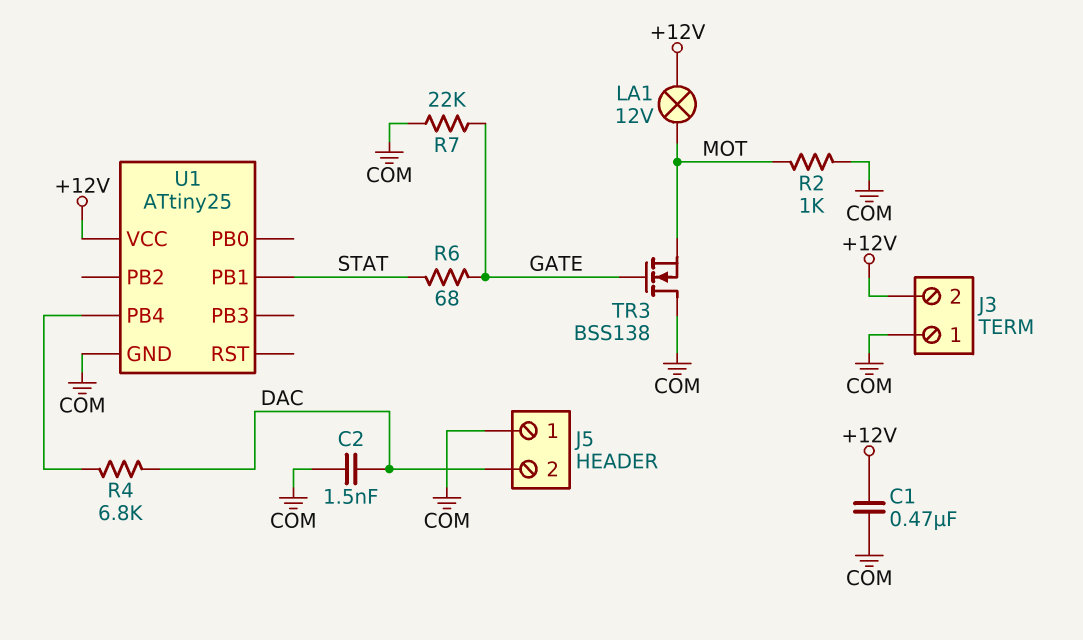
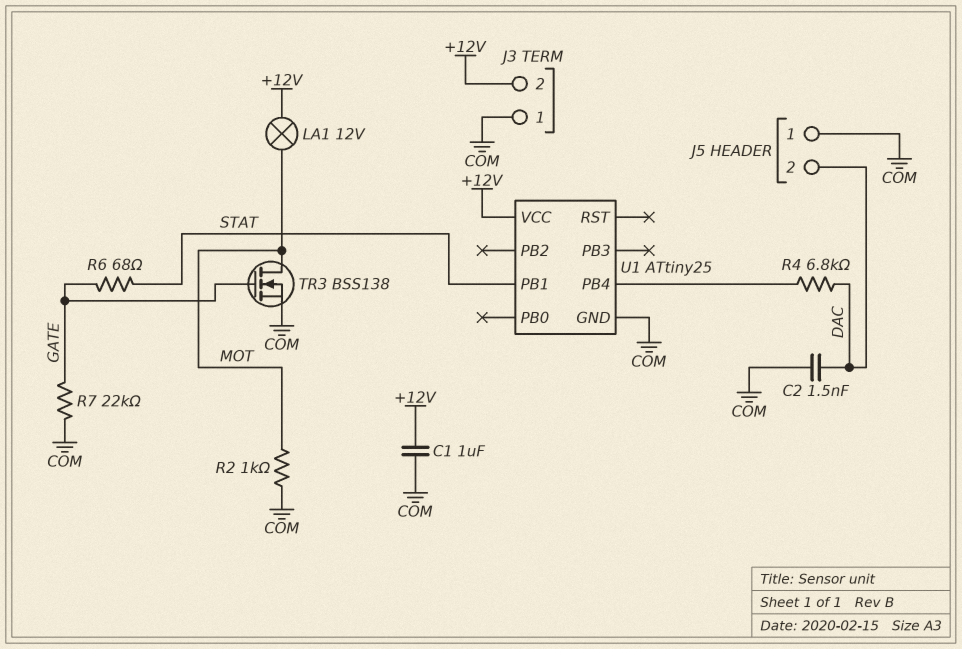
C1: 470nF (+12V, COM) -> 1uF (+12V, COM)
TR3: NMOS BSS138 (G GATE, D COM, S MOT) -> NMOS BSS138 (G GATE, D MOT, S COM)

